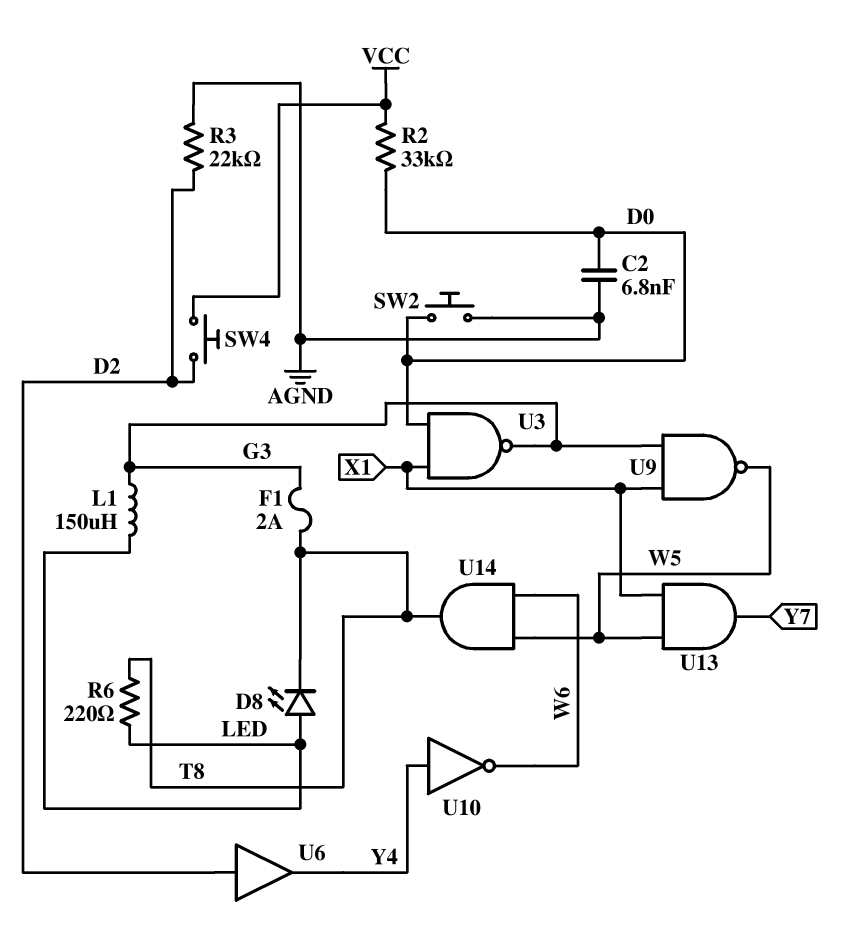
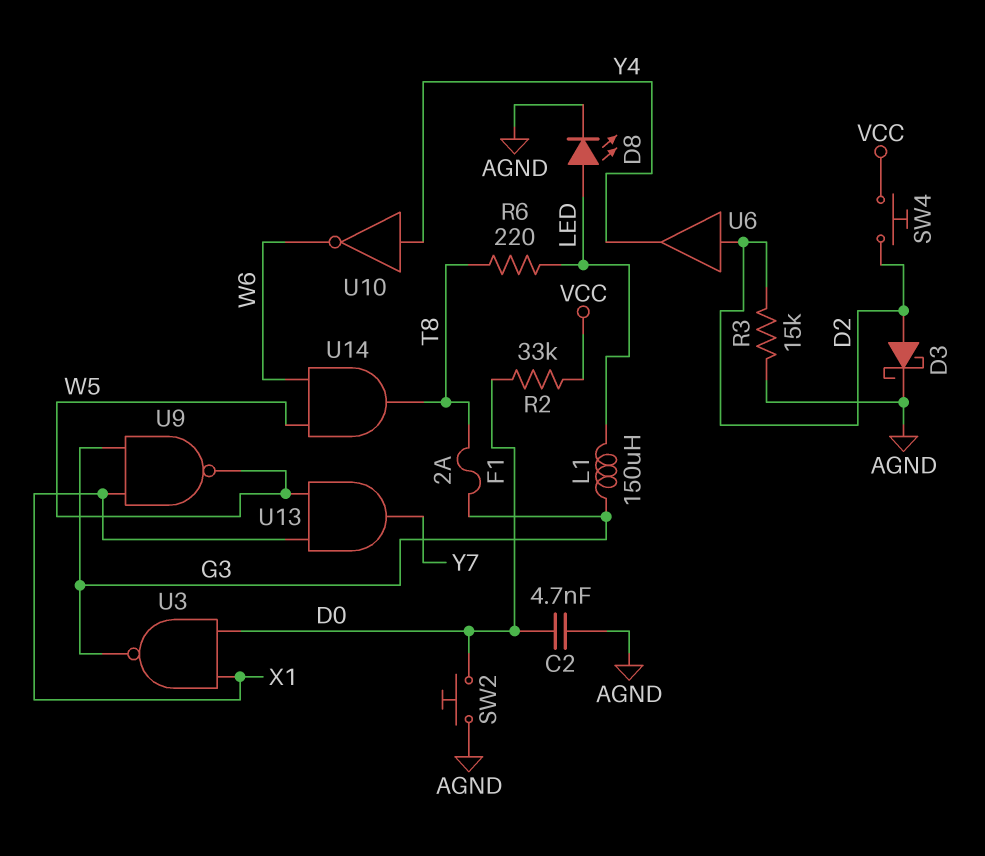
C2: 6.8nF (AGND, D0) -> 4.7nF (AGND, D0)
D3: none -> schottky (A D2, K AGND)
D8: LED (A LED, K T8) -> LED (A LED, K AGND)
R3: 22k (AGND, D2) -> 15k (AGND, D2)

